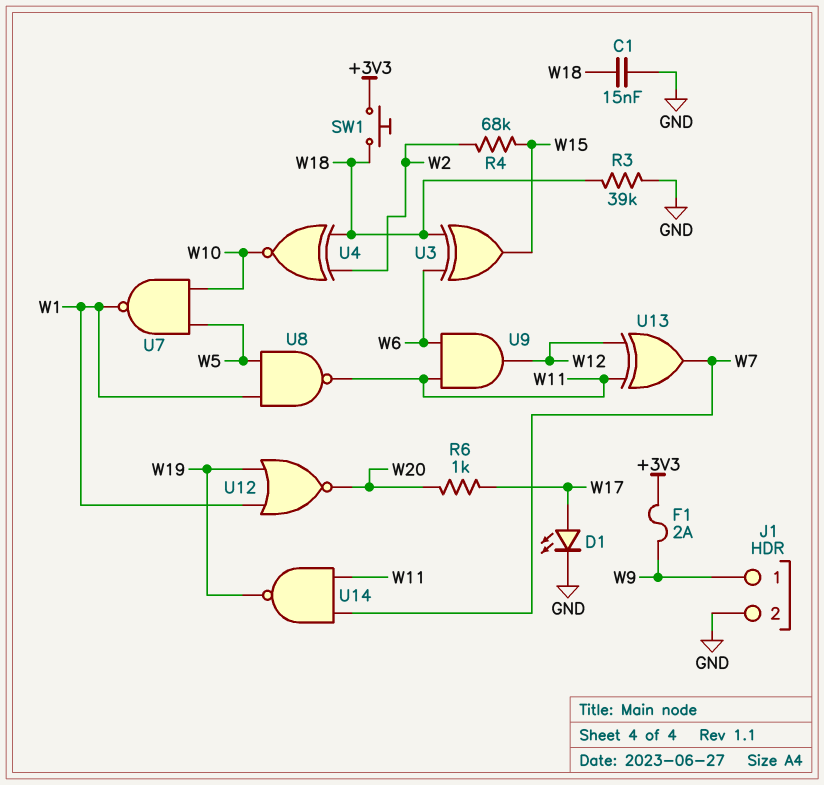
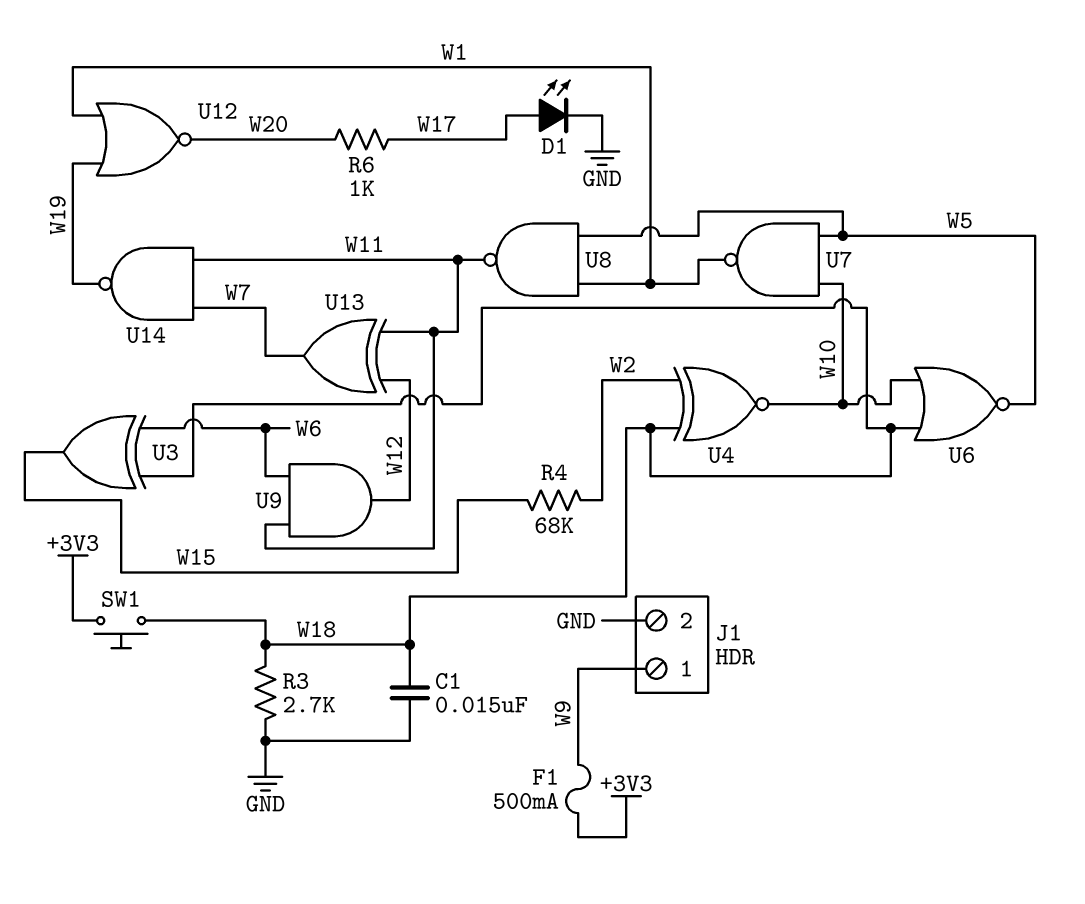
F1: 2A (+3V3, W9) -> 500mA (+3V3, W9)
R3: 39k (GND, W18) -> 2.7k (GND, W18)
U6: none -> NOR (in W10, in W18, out W5)

